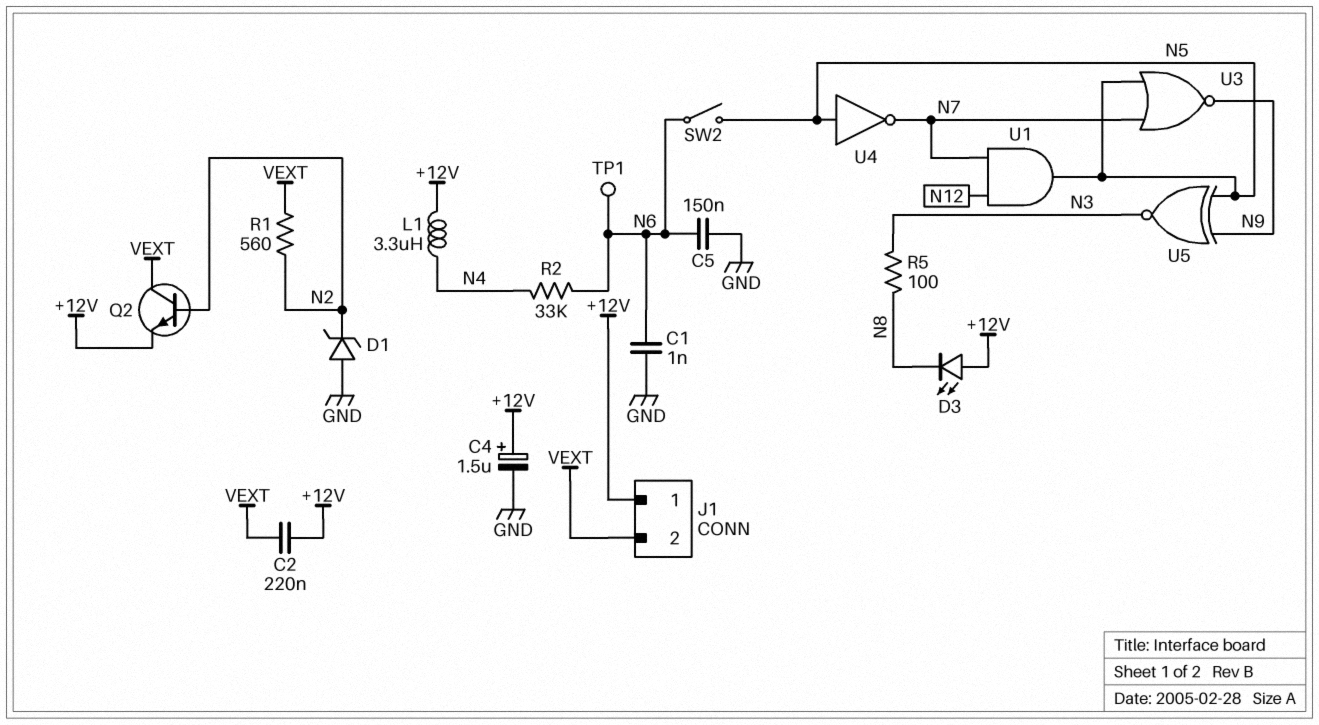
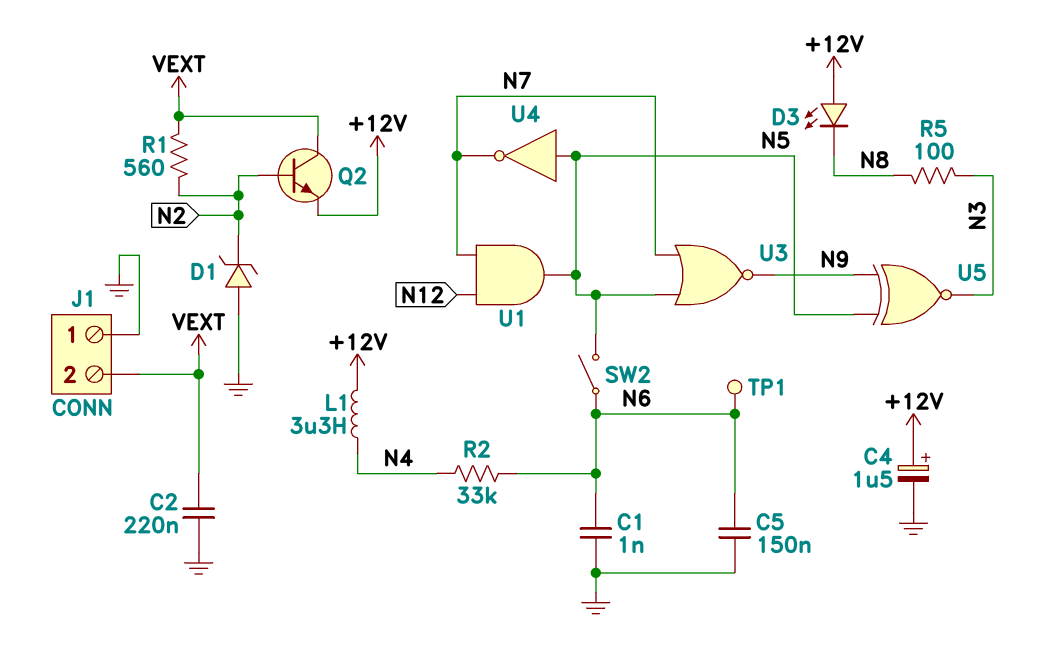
C2: 220nF (+12V, VEXT) -> 220nF (GND, VEXT)
J1 pin 1: +12V -> GND

